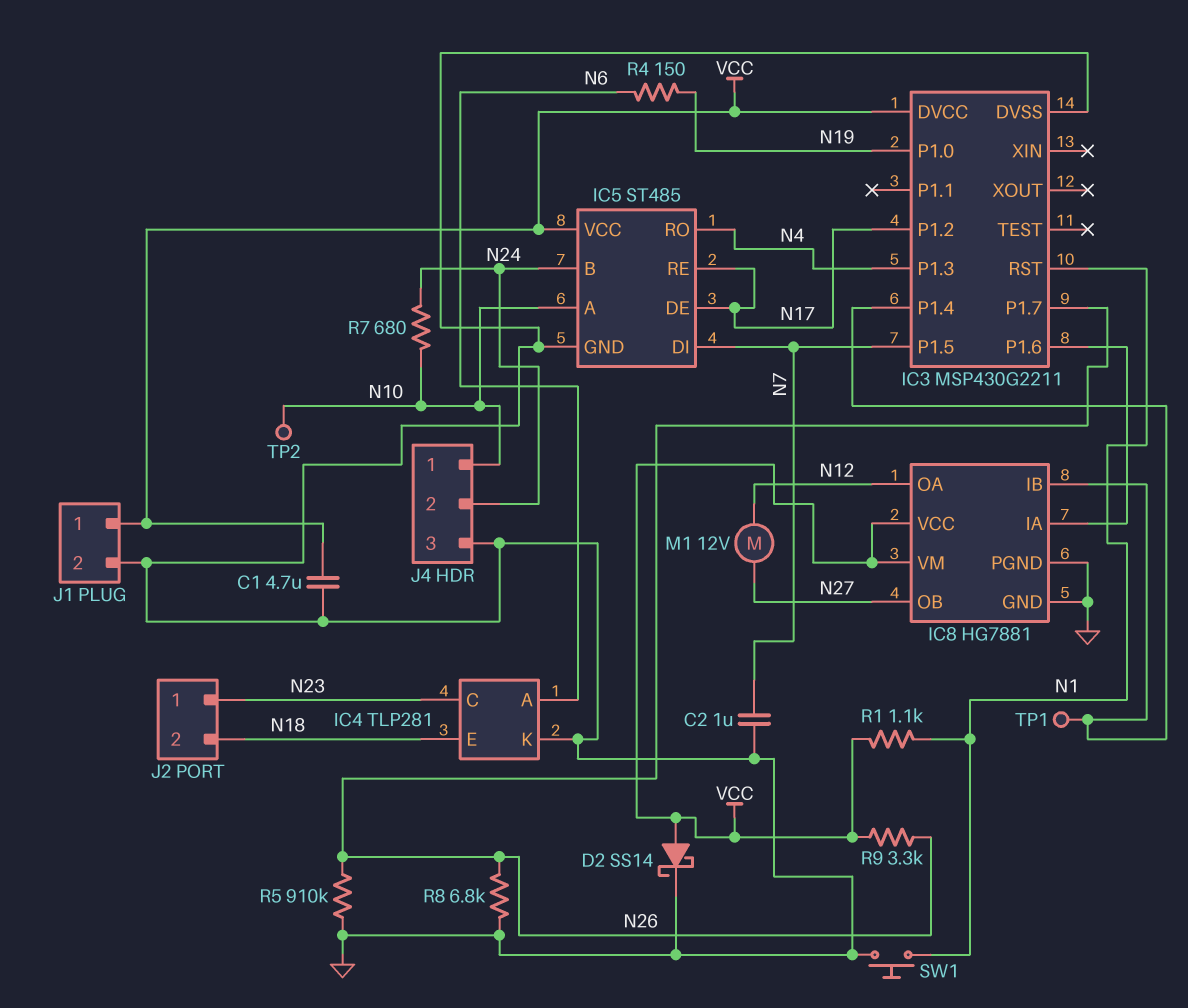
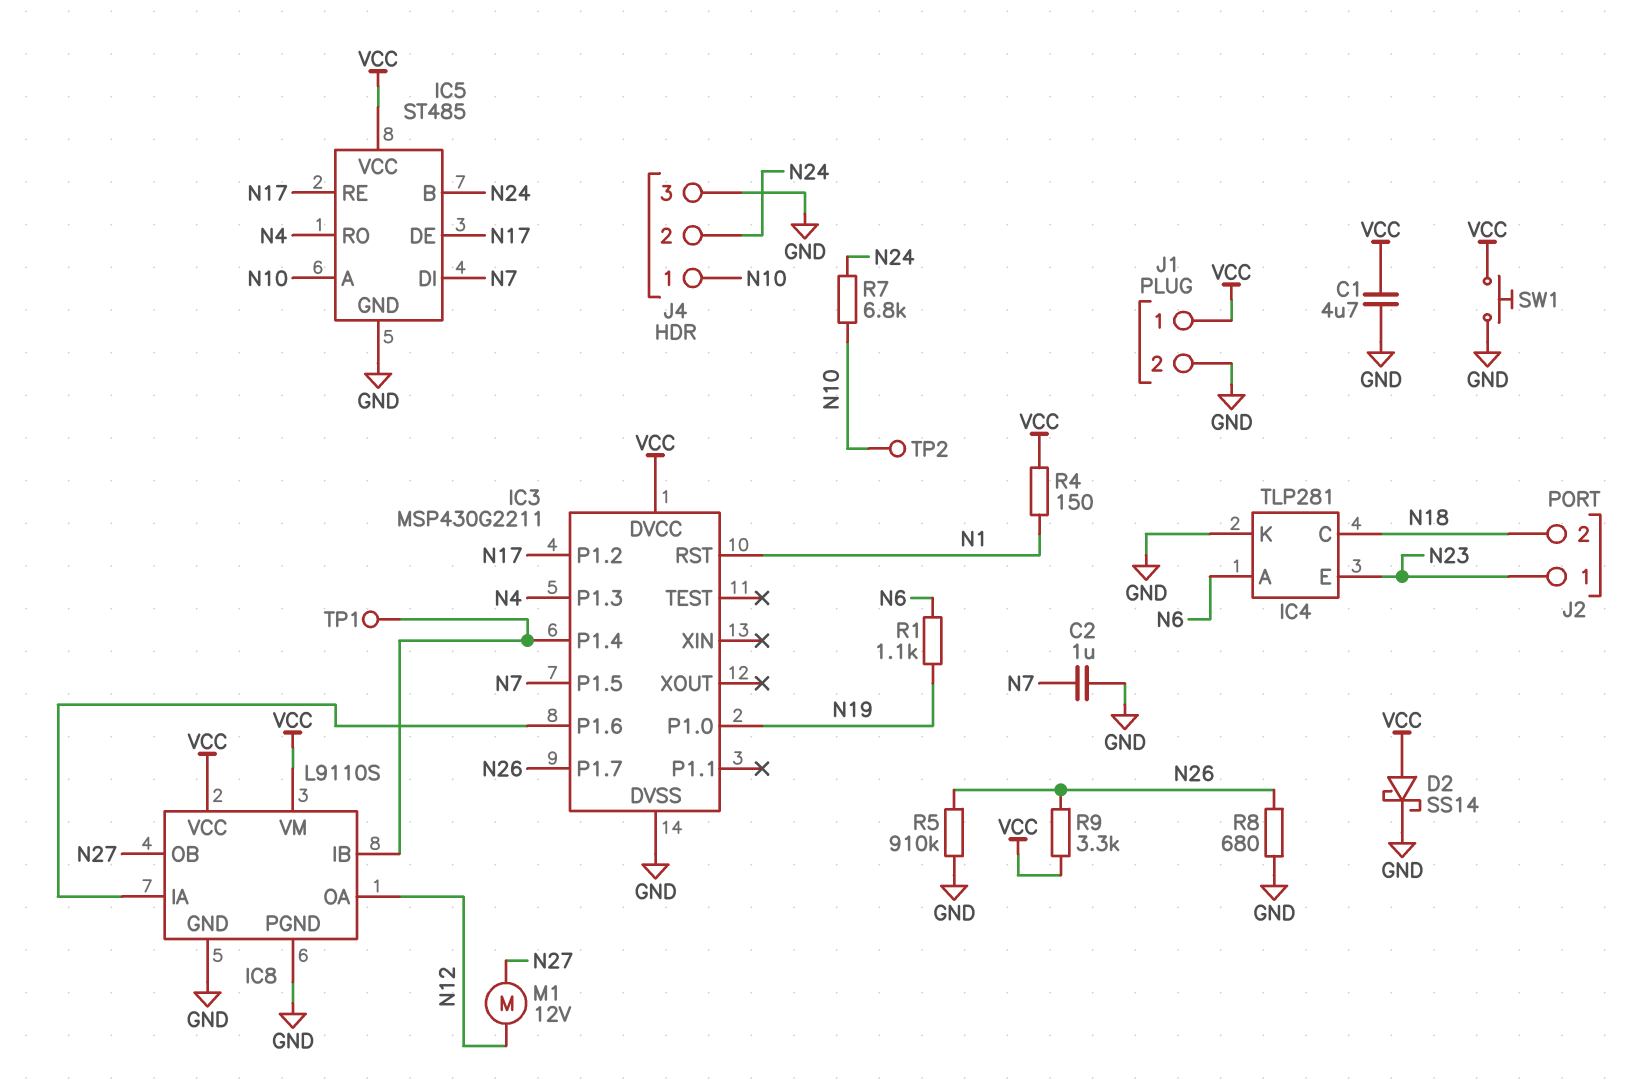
IC4 pin C: N23 -> N18
IC4 pin E: N18 -> N23
IC8: HG7881 -> L9110S
R1: 1.1k (N1, VCC) -> 1.1k (N6, N19)
R4: 150 (N6, N19) -> 150 (N1, VCC)
R7: 680 (N10, N24) -> 6.8k (N10, N24)
R8: 6.8k (GND, N26) -> 680 (GND, N26)
SW1: button (GND, N1) -> button (GND, VCC)

